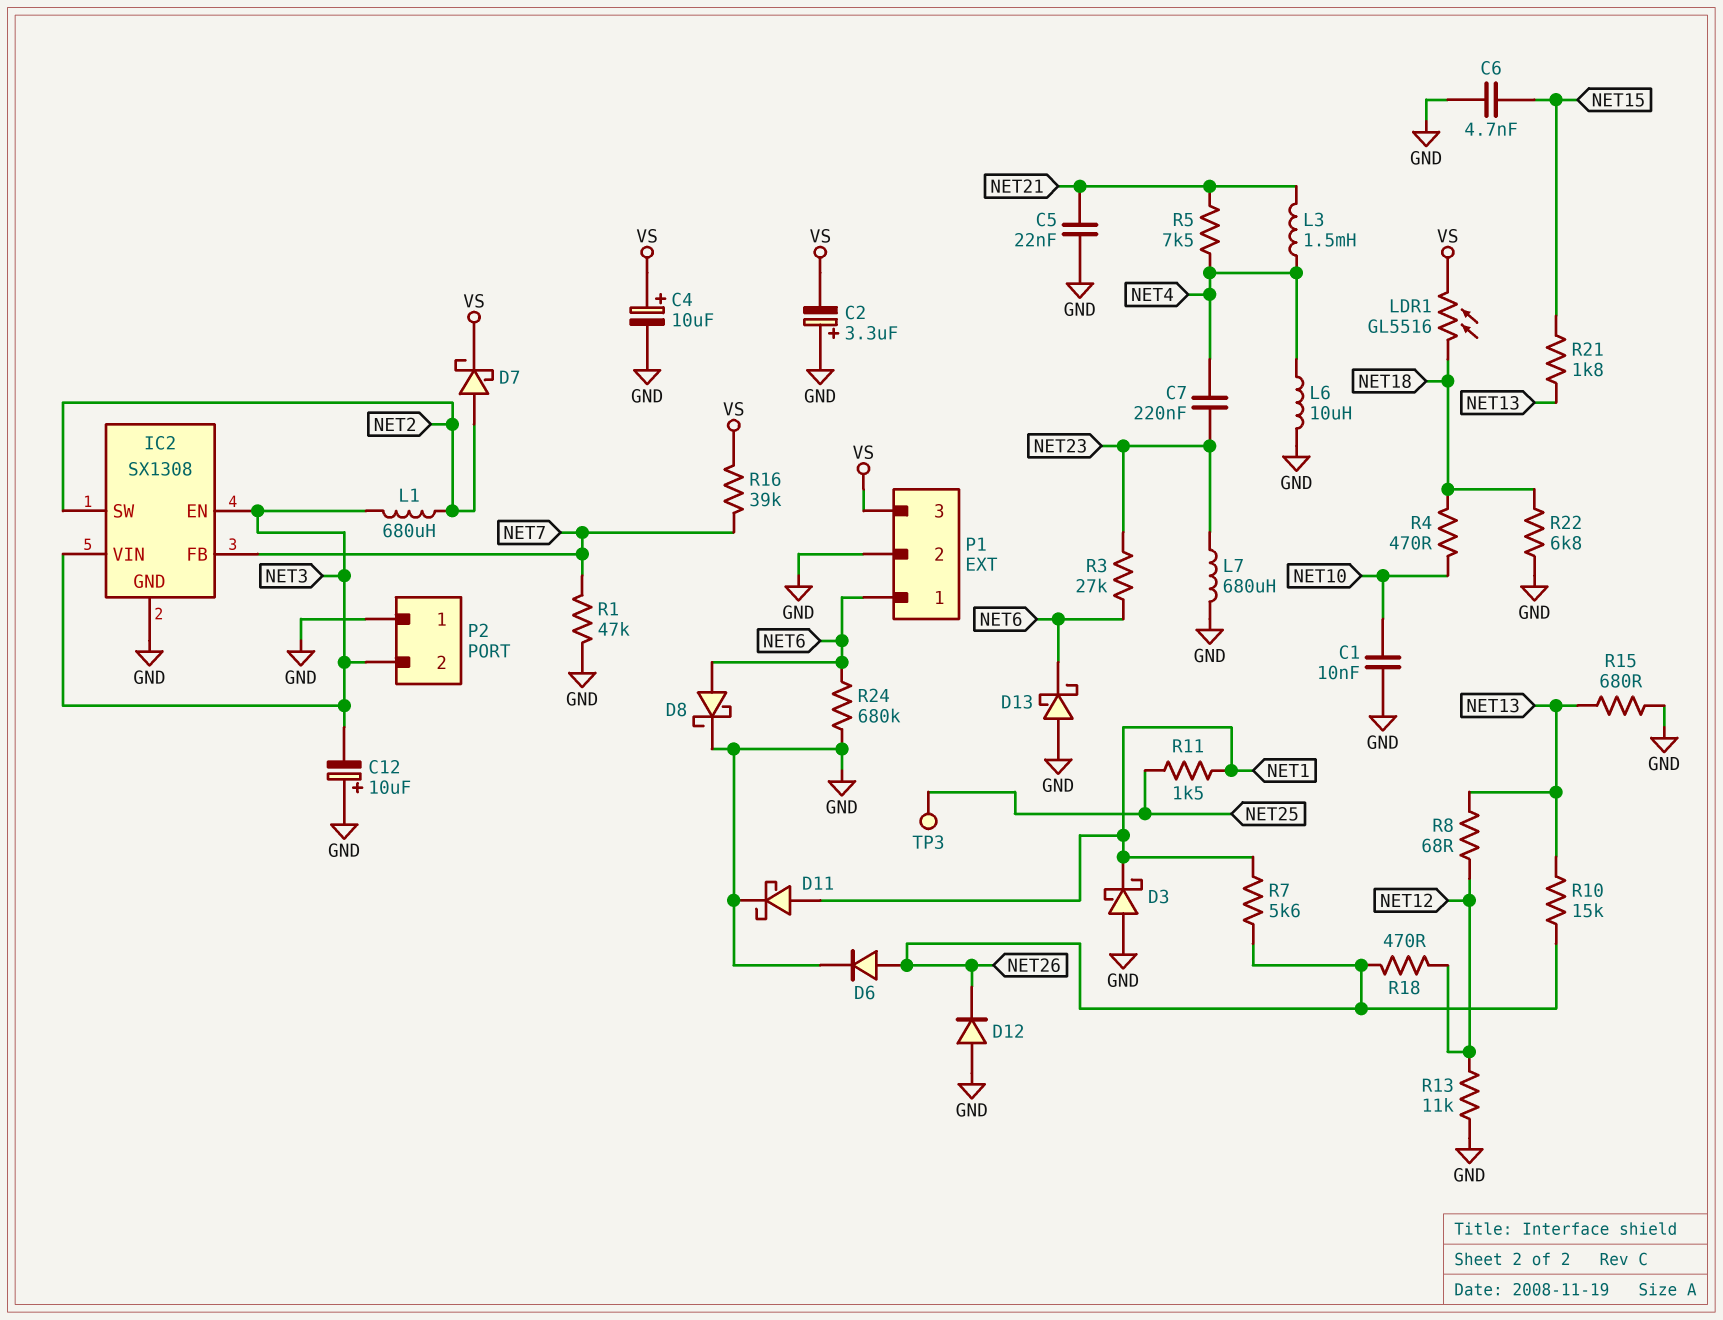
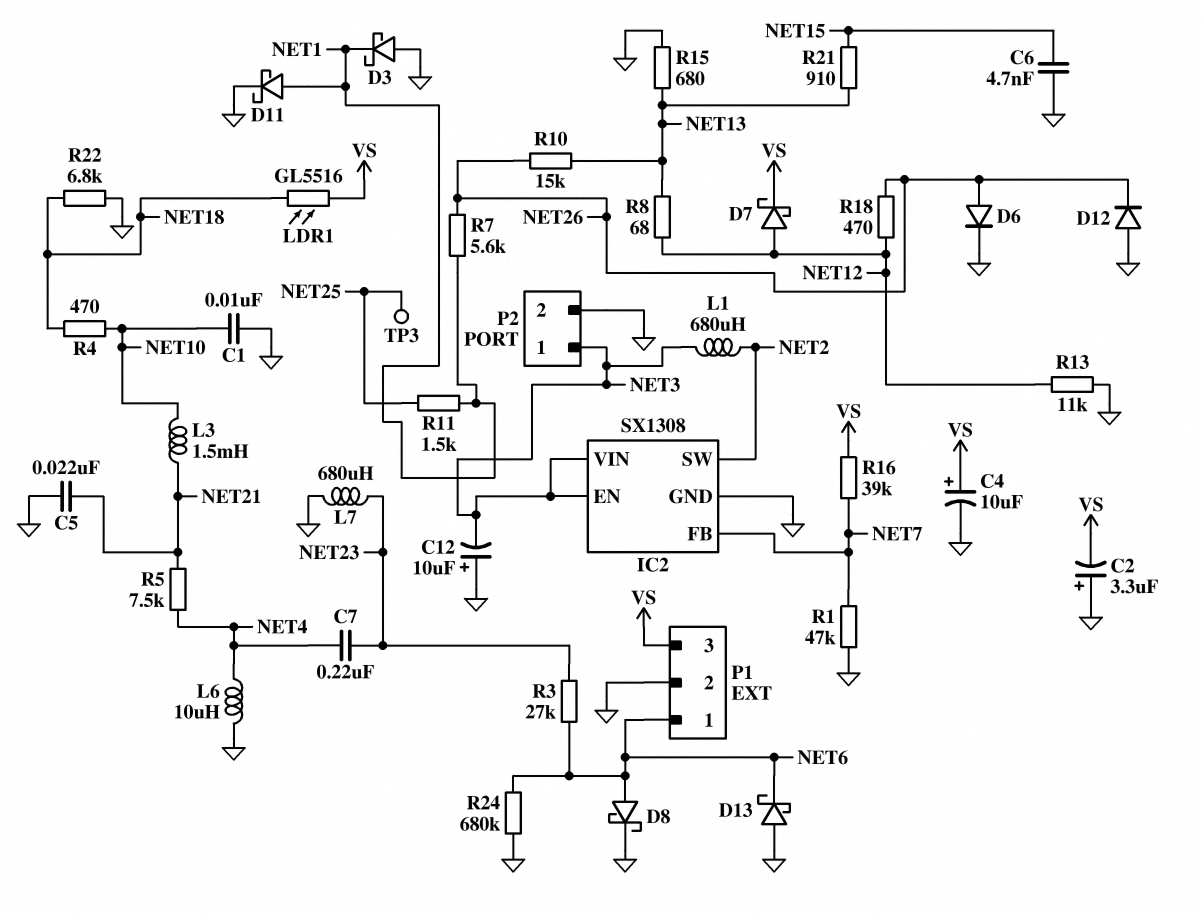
D7: schottky (A NET2, K VS) -> schottky (A NET12, K VS)
L3: 1.5mH (NET4, NET21) -> 1.5mH (NET10, NET21)
P2 pin 1: GND -> NET3
P2 pin 2: NET3 -> GND
R21: 1.8k (NET13, NET15) -> 910 (NET13, NET15)

